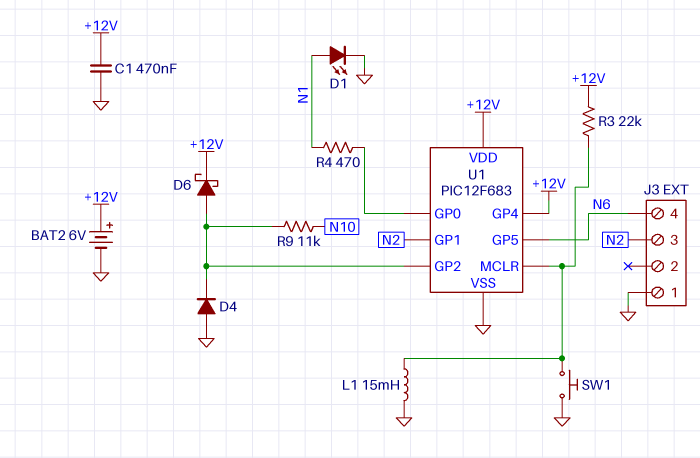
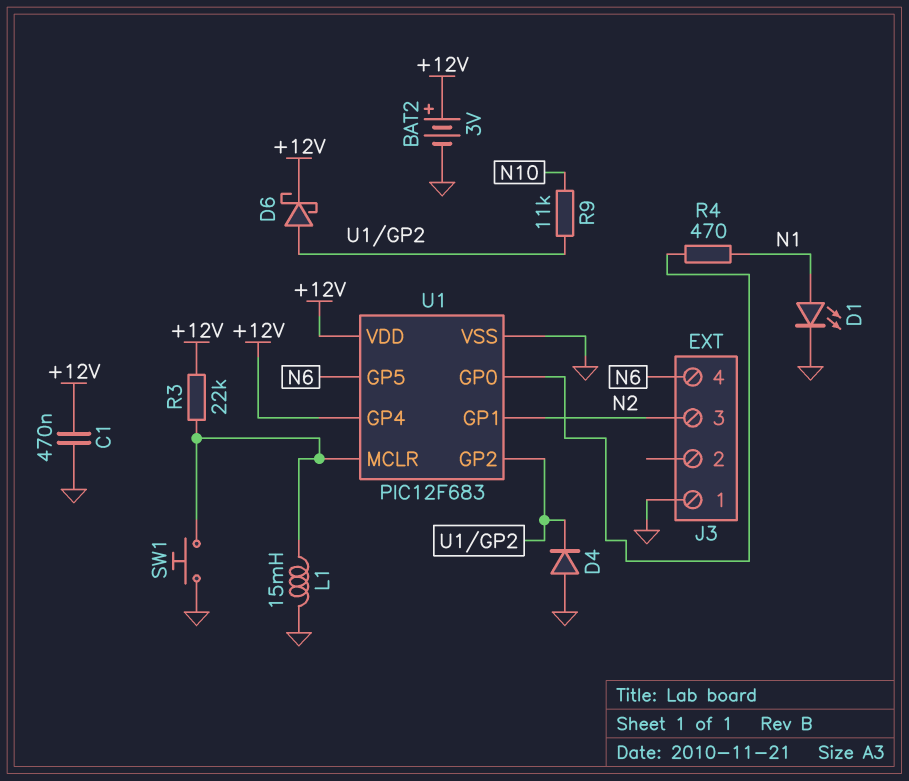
BAT2: 6V (plus +12V, minus GND) -> 3V (plus +12V, minus GND)

